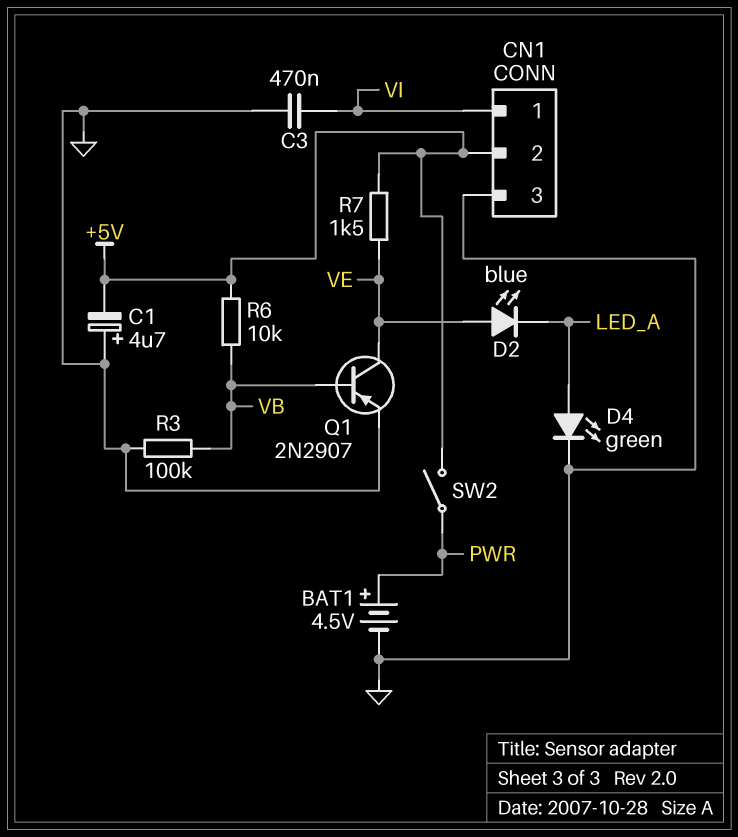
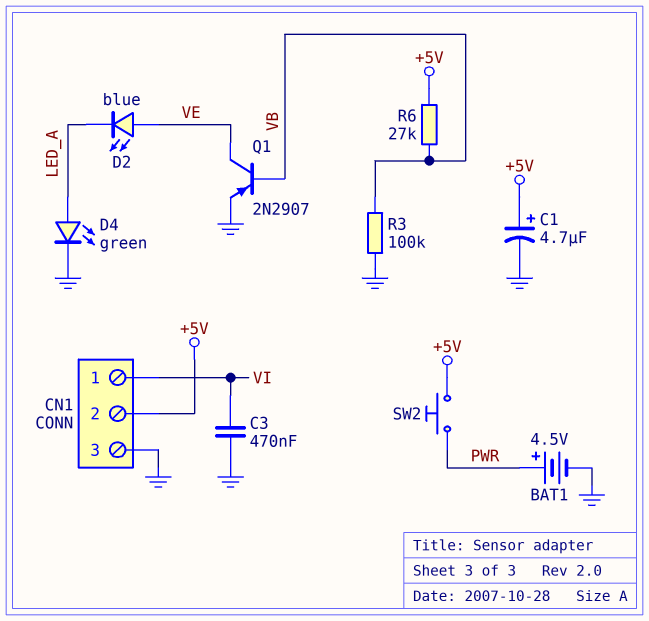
C1: 4.7uF (plus GND, minus +5V) -> 4.7uF (plus +5V, minus GND)
R6: 10k (+5V, VB) -> 27k (+5V, VB)
R7: 1.5k (+5V, VE) -> none
SW2: switch (+5V, PWR) -> button (+5V, PWR)

